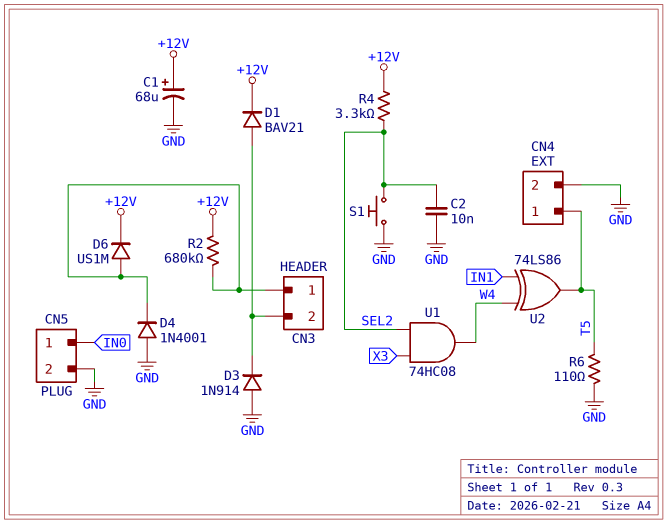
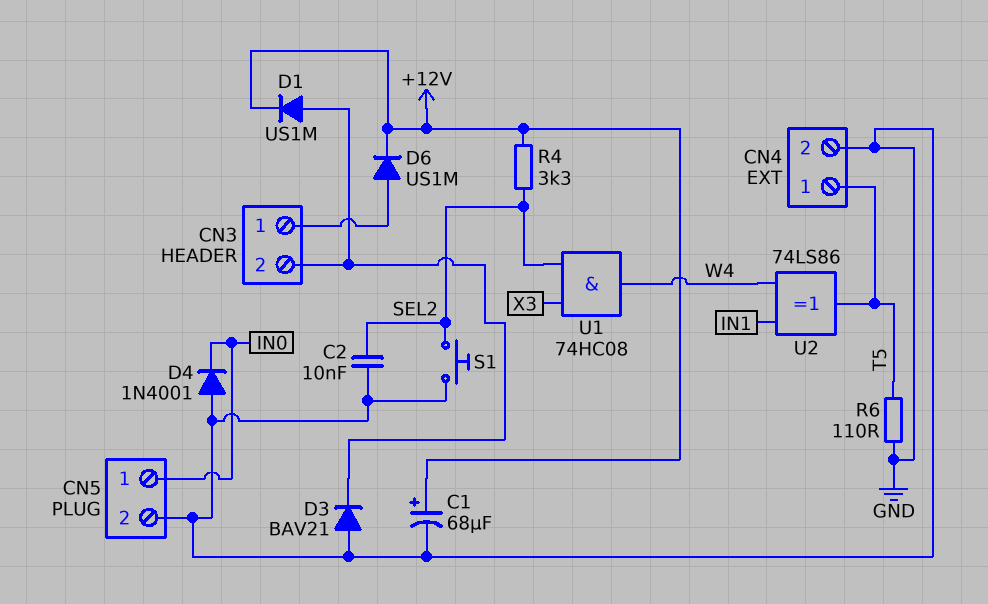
D1: diode BAV21 (A CN3/2, K +12V) -> diode US1M (A CN3/2, K +12V)
D3: diode 1N914 (A GND, K CN3/2) -> diode BAV21 (A GND, K CN3/2)
D4: diode 1N4001 (A GND, K CN3/1) -> diode 1N4001 (A GND, K IN0)
R2: 680k (+12V, CN3/1) -> none

